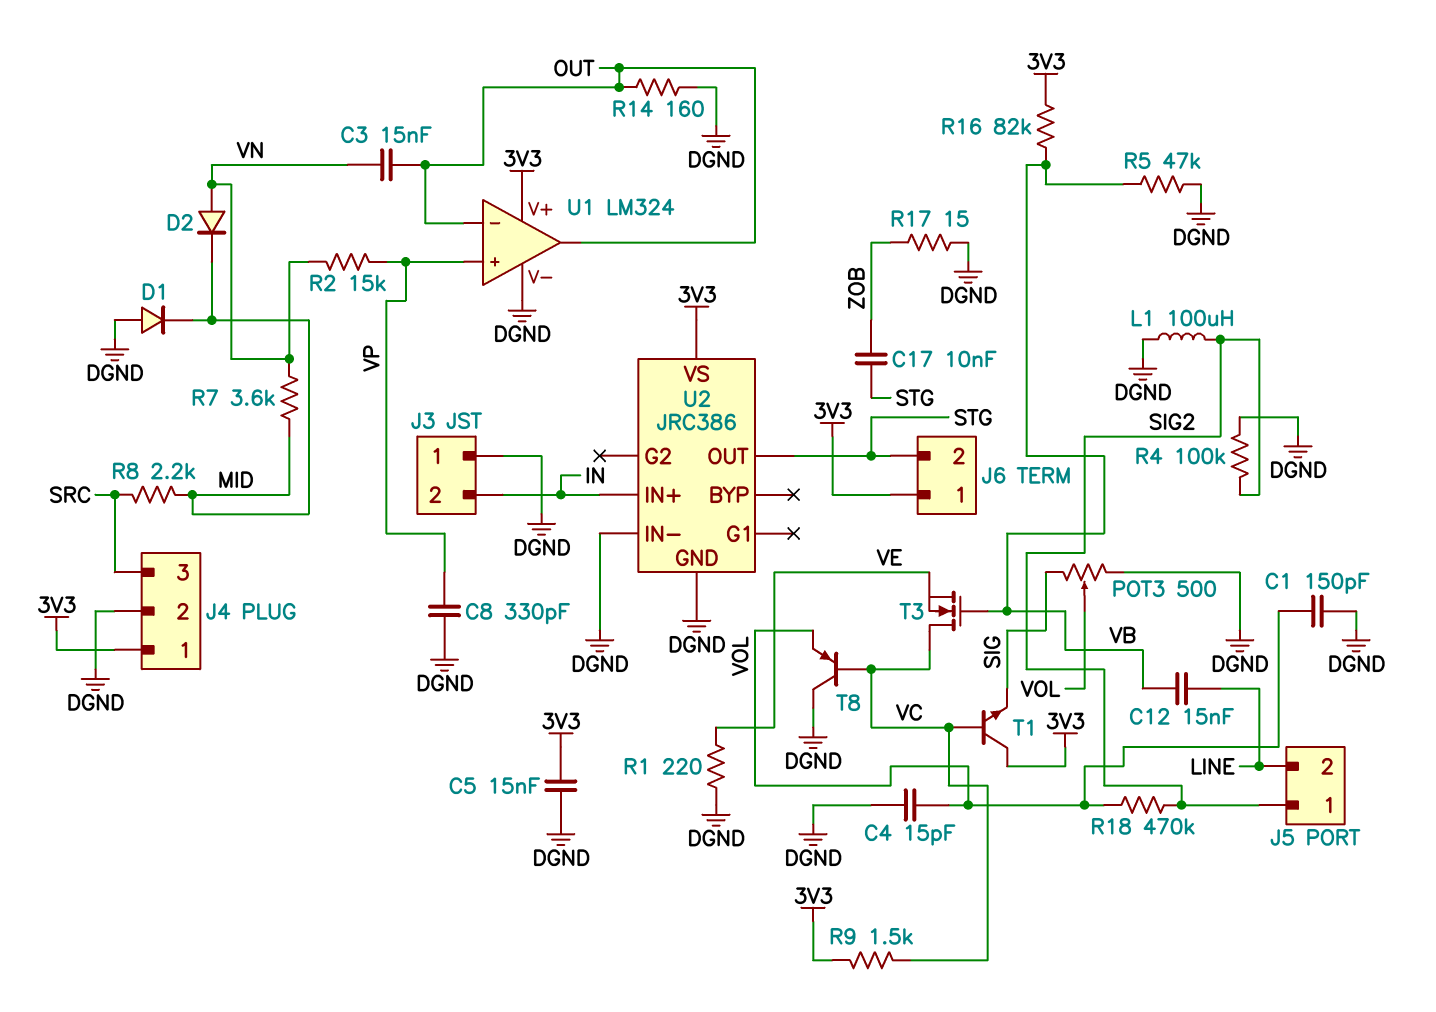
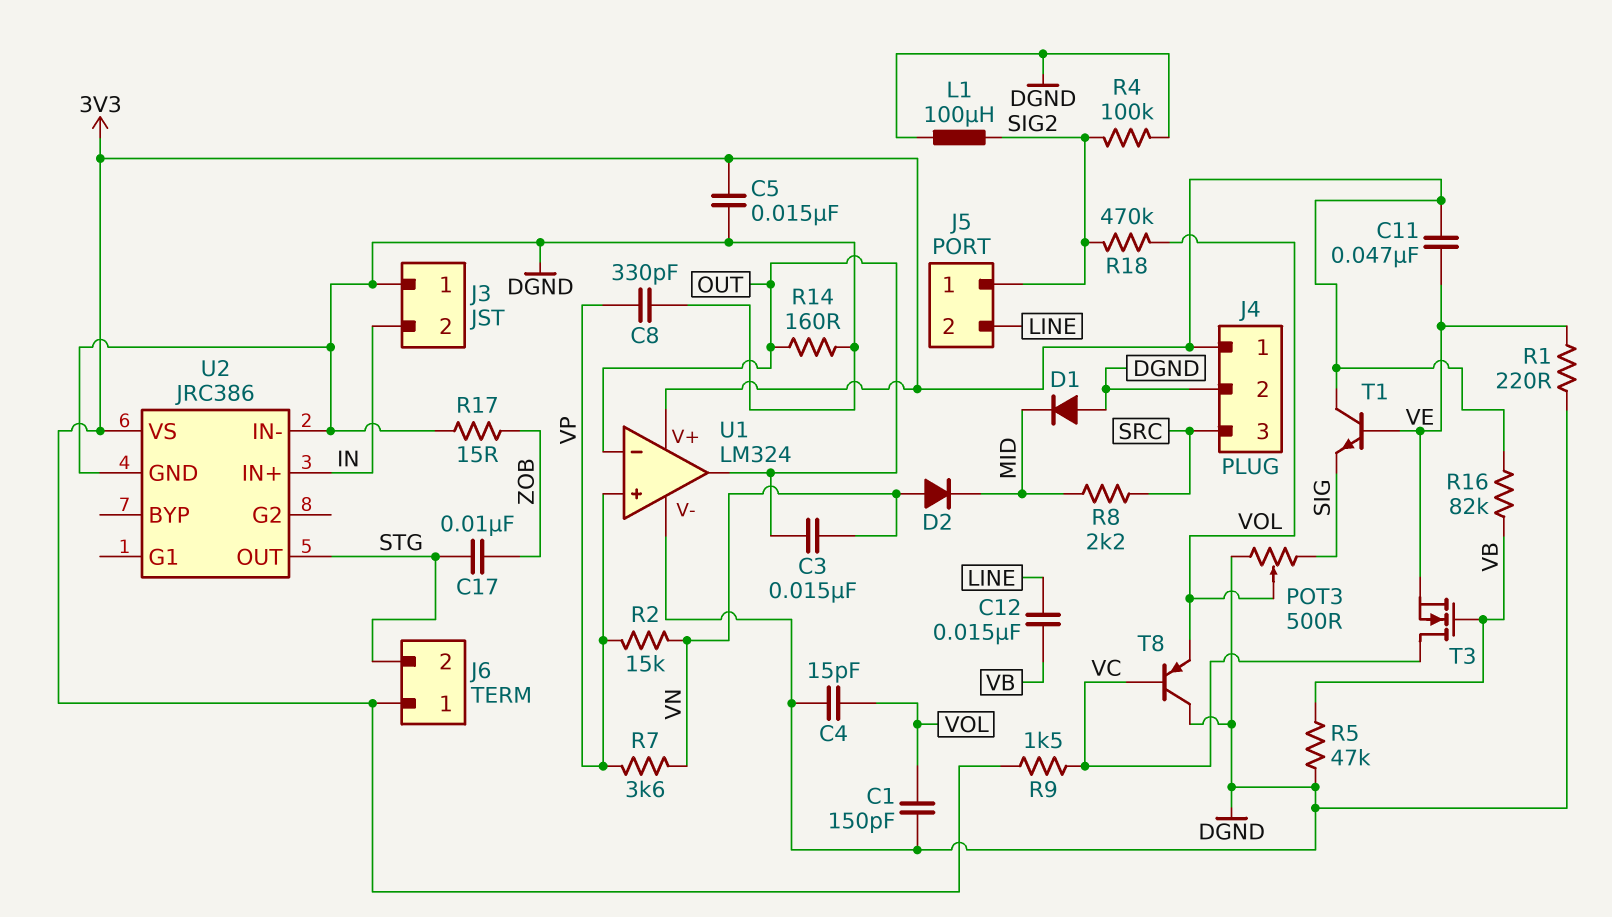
C11: none -> 47nF (3V3, VE)
R7: 3.6k (MID, VN) -> 3.6k (VN, VP)
T1: NPN (B VC, C 3V3, E SIG) -> NPN (B VE, C 3V3, E SIG)

